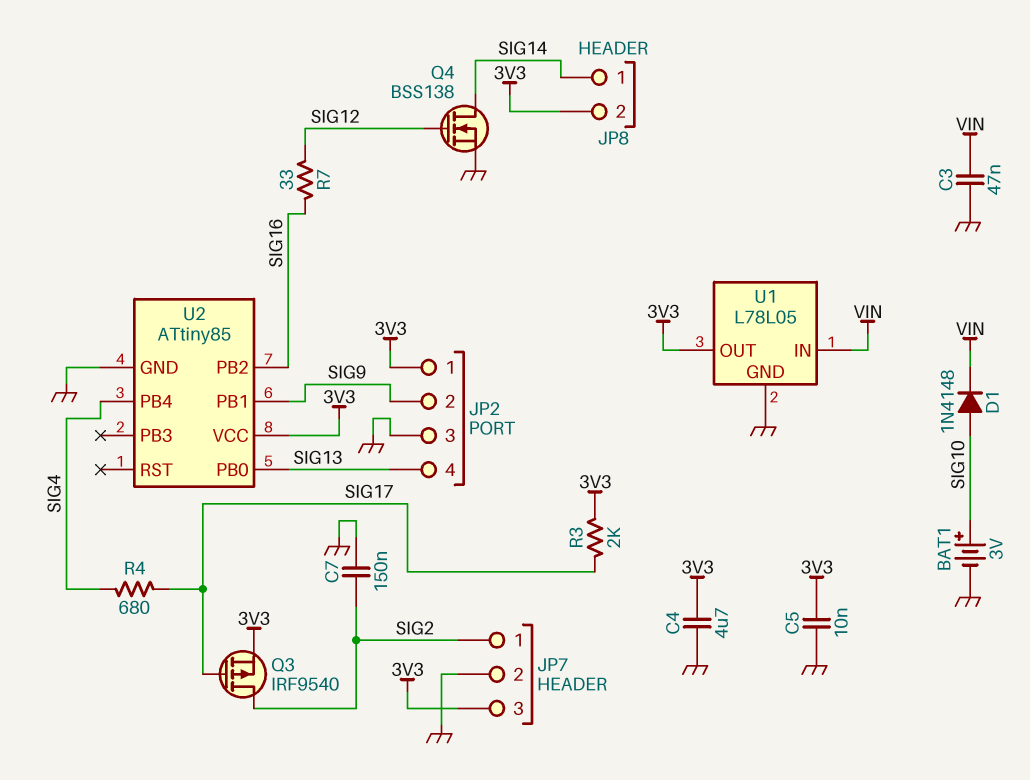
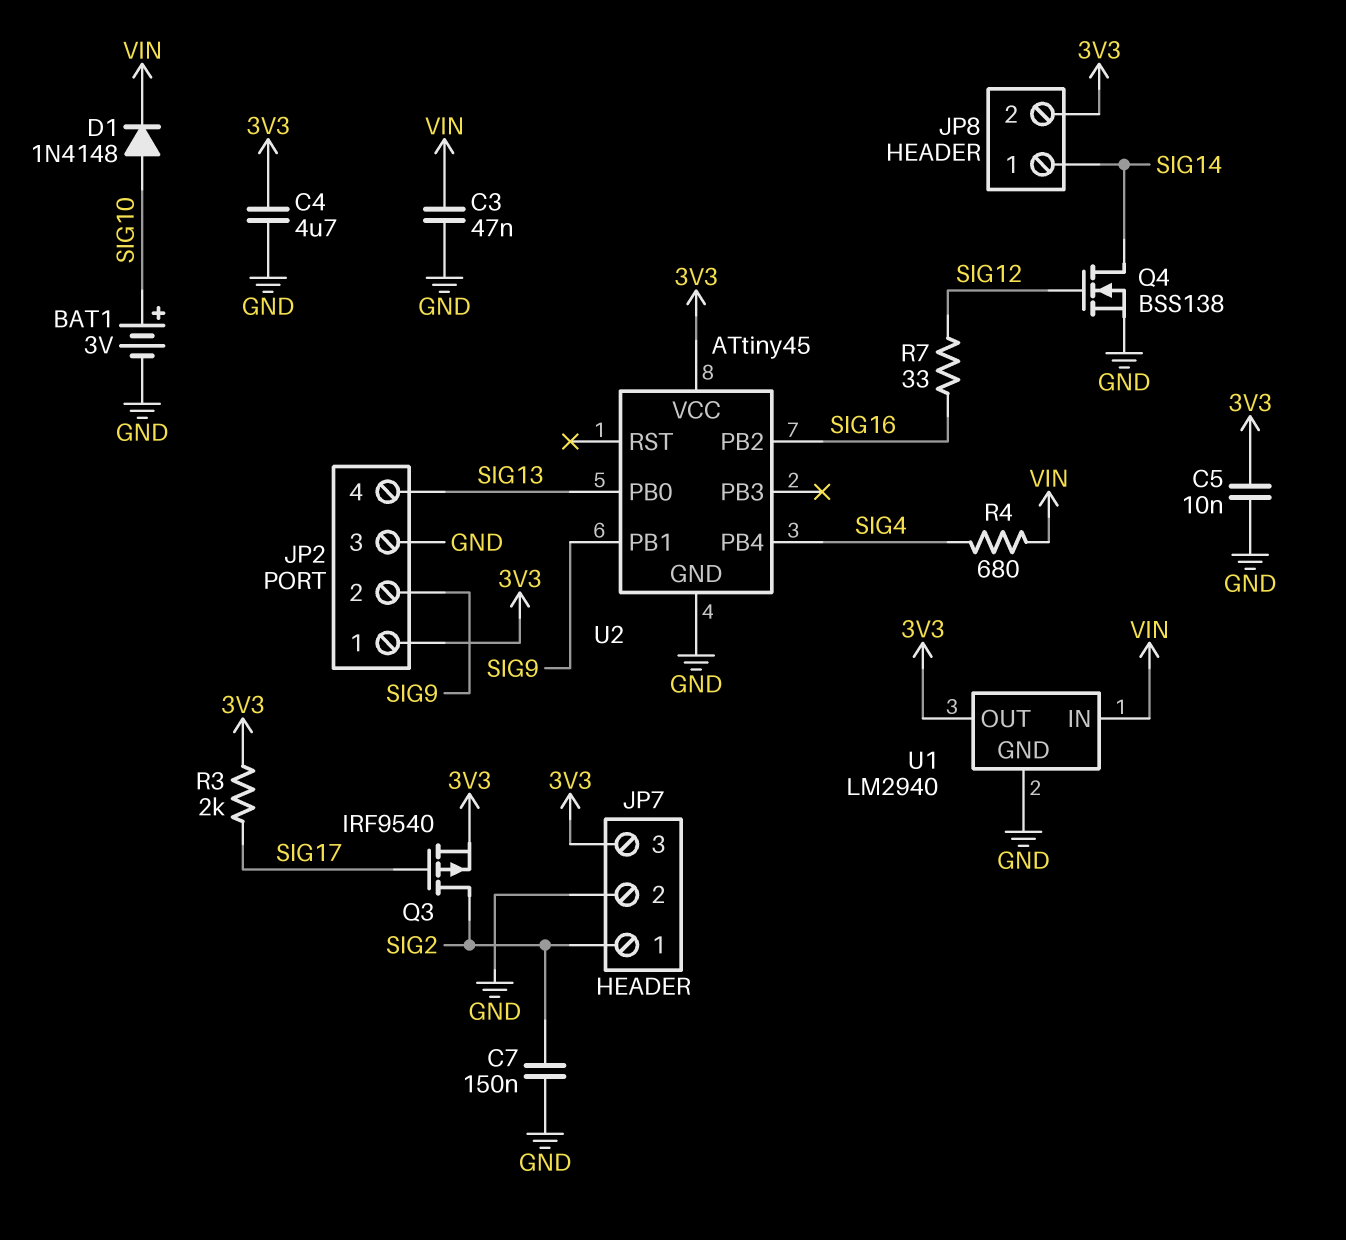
R4: 680 (SIG4, SIG17) -> 680 (SIG4, VIN)
U1: L78L05 -> LM2940
U2: ATtiny85 -> ATtiny45

